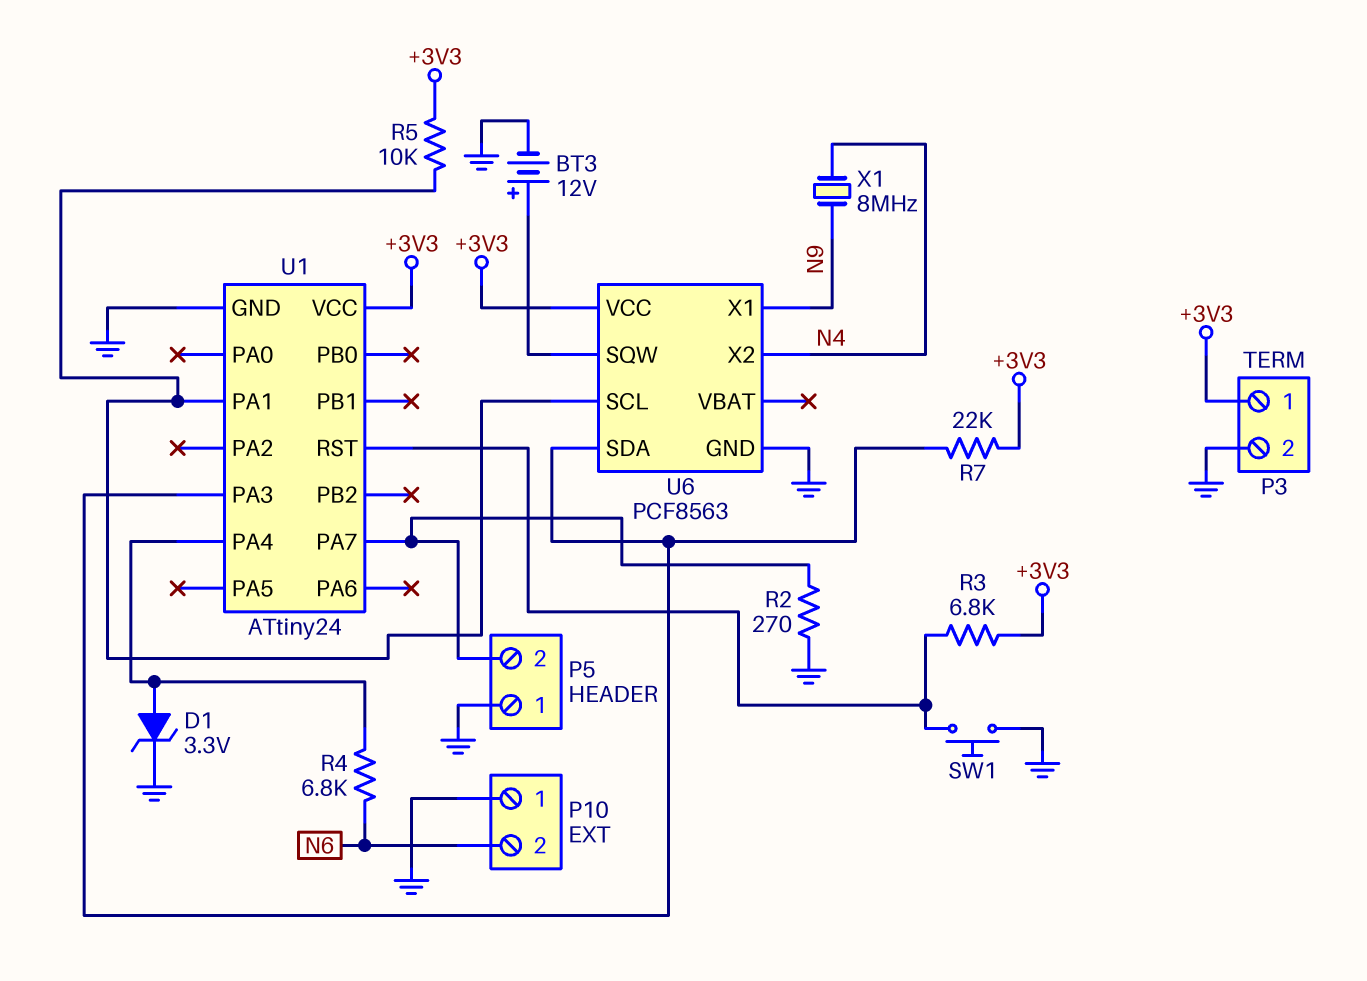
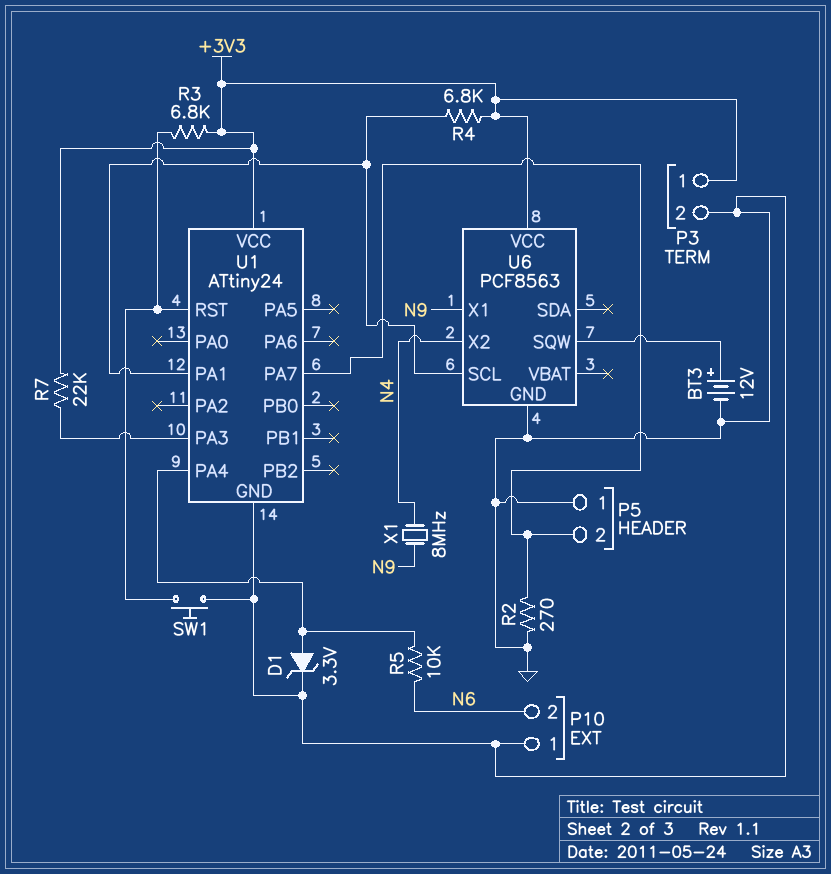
R4: 6.8k (N6, U1/PA4) -> 6.8k (+3V3, U1/PA1)
R5: 10k (+3V3, U1/PA1) -> 10k (N6, U1/PA4)
U6 pin SDA: U1/PA3 -> none

